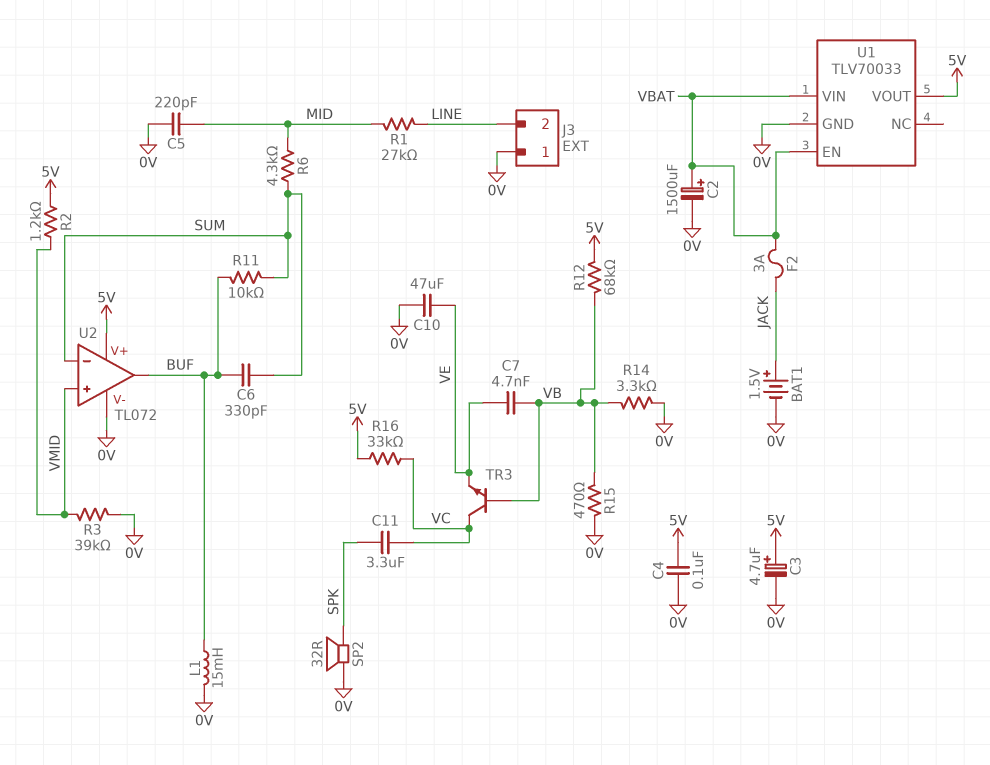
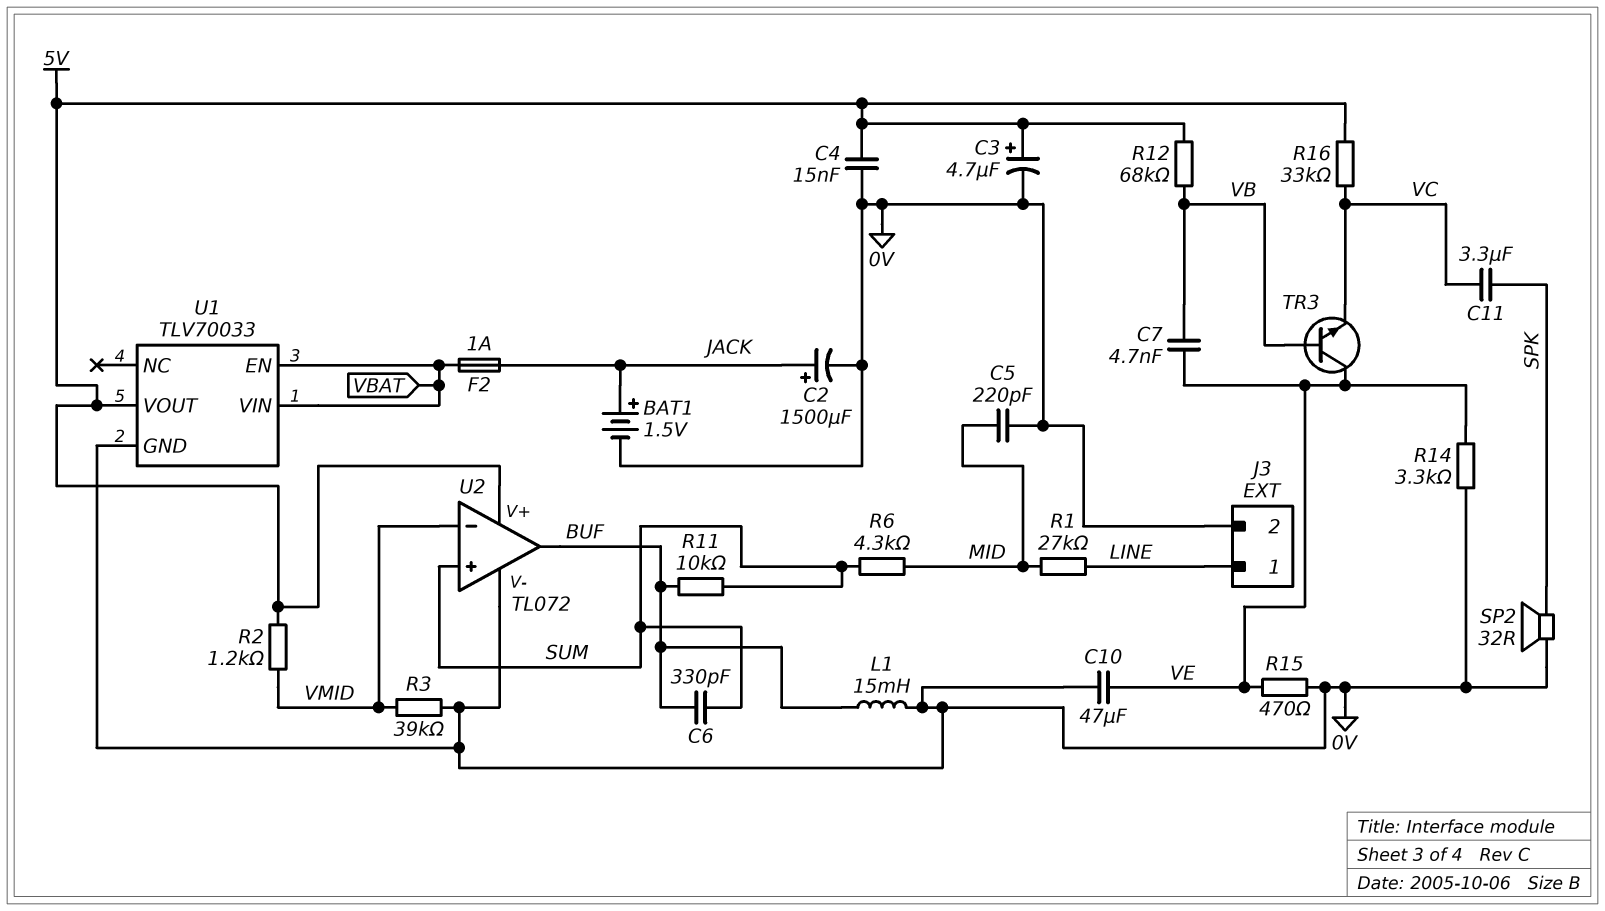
C2: 1500uF (plus VBAT, minus 0V) -> 1500uF (plus JACK, minus 0V)
C4: 100nF (0V, 5V) -> 15nF (0V, 5V)
F2: 3A (JACK, VBAT) -> 1A (JACK, VBAT)
J3 pin 1: 0V -> LINE
J3 pin 2: LINE -> 0V
R14: 3.3k (0V, VB) -> 3.3k (0V, VE)
R15: 470 (0V, VB) -> 470 (0V, VE)
TR3: NPN (B VB, C VC, E VE) -> NPN (B VB, C VE, E VC)
U2 pin in+: VMID -> SUM
U2 pin in-: SUM -> VMID

